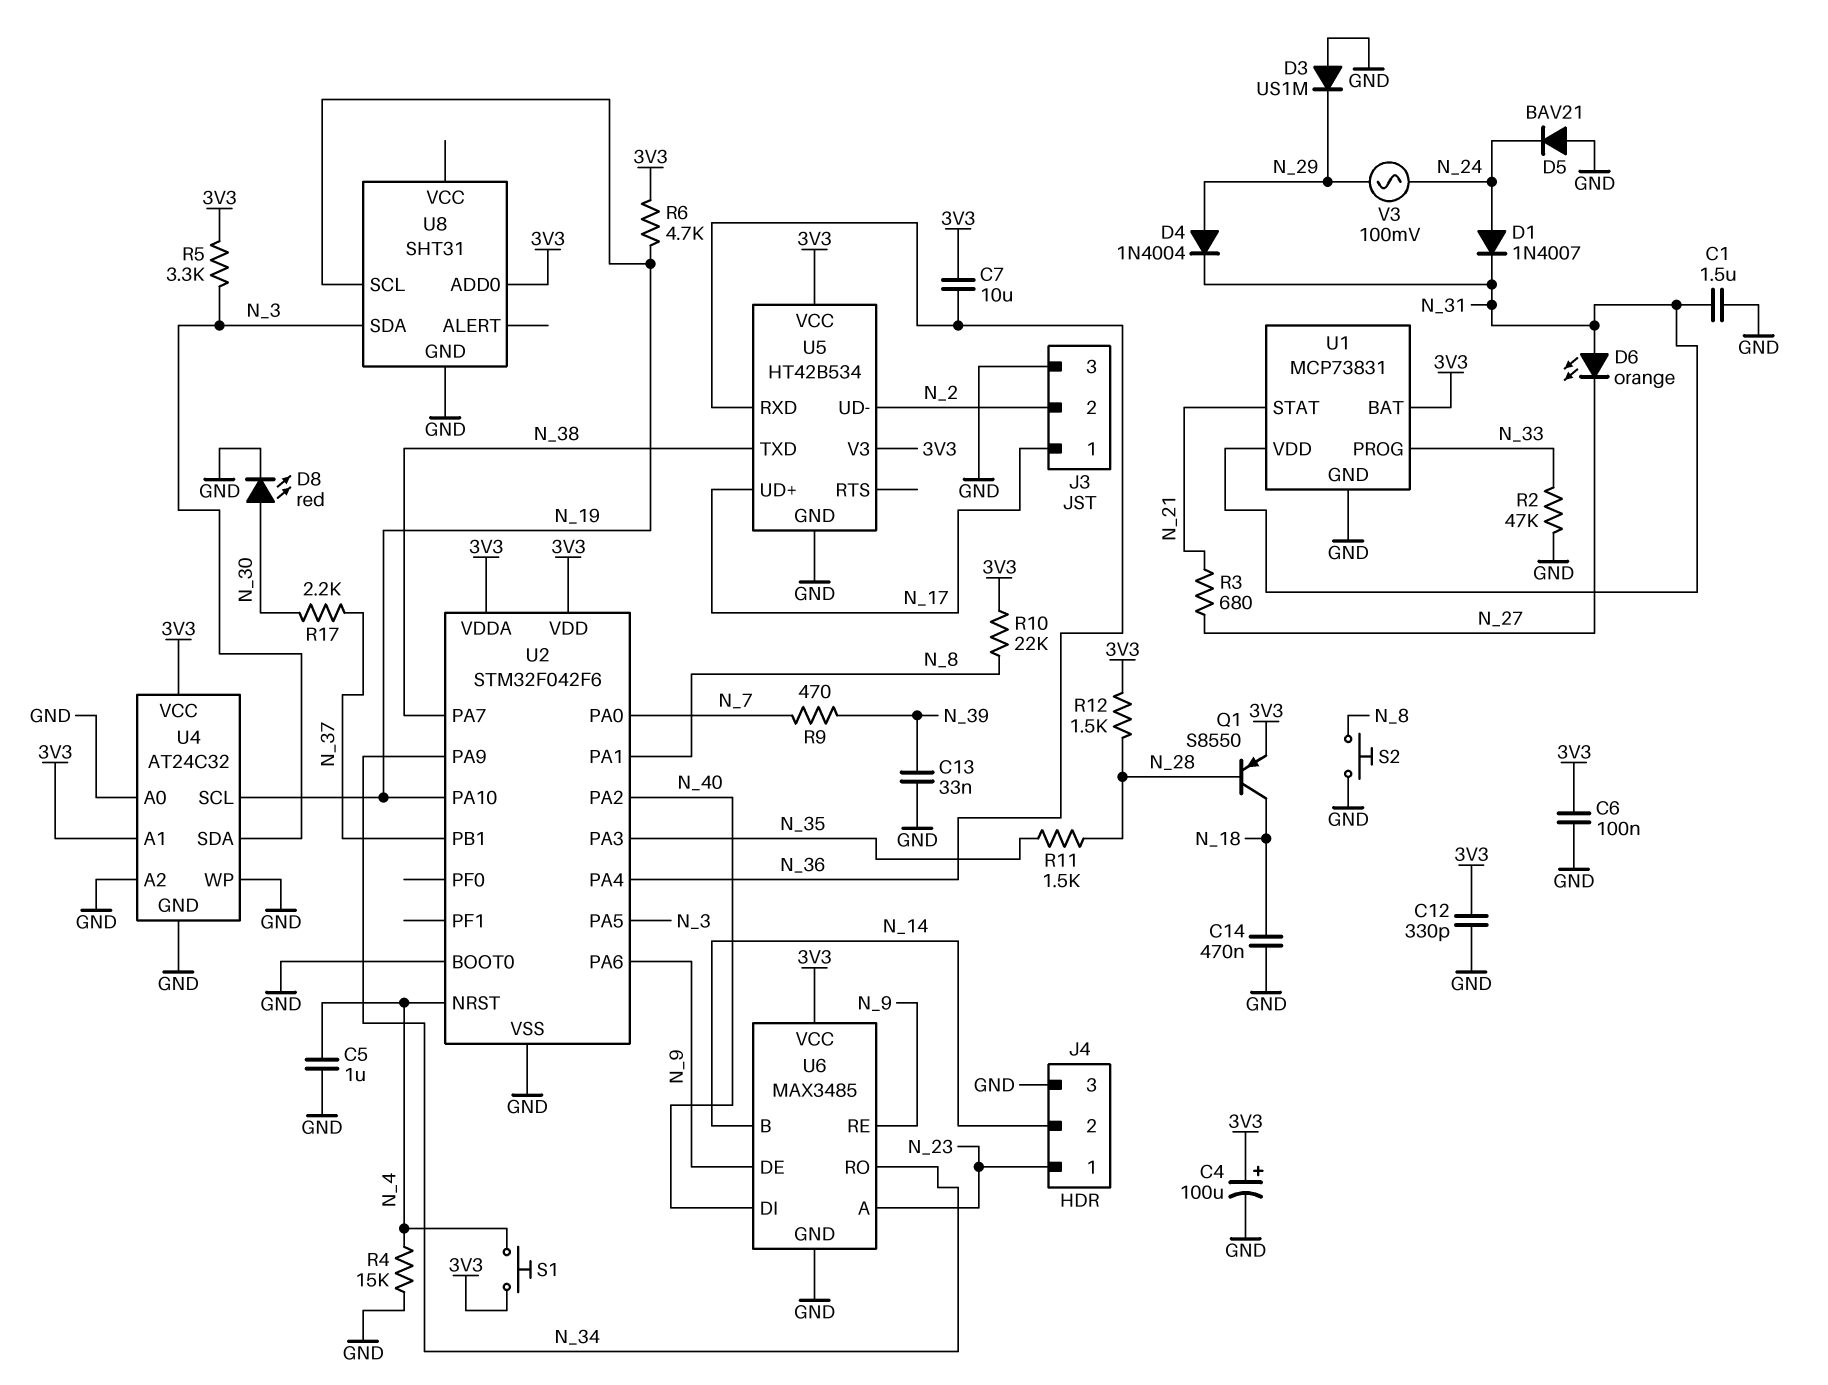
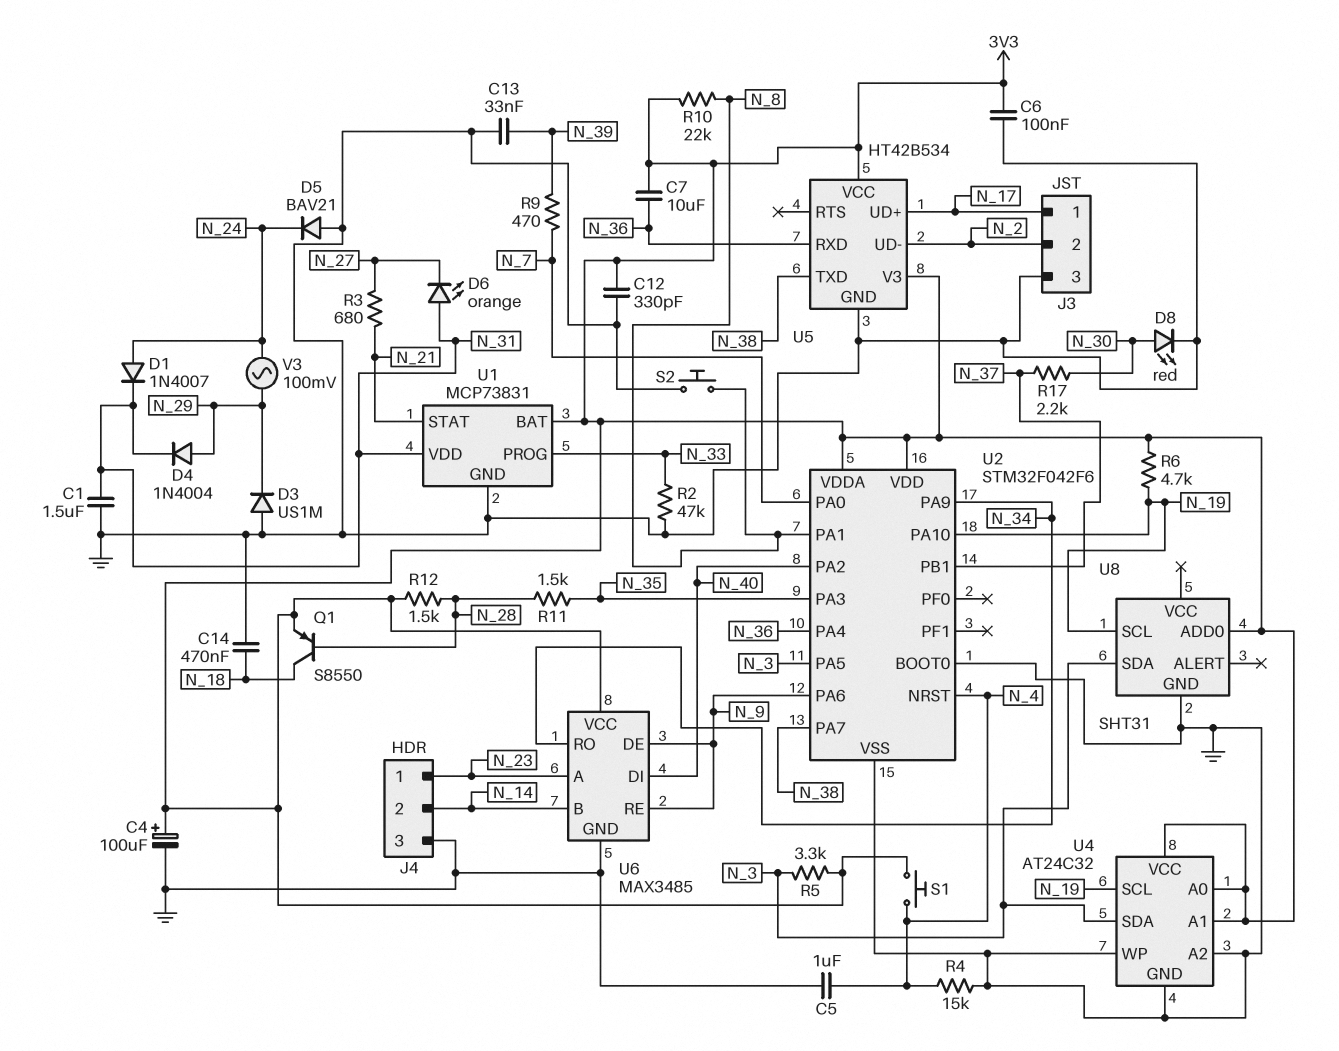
U4 pin A0: GND -> 3V3

